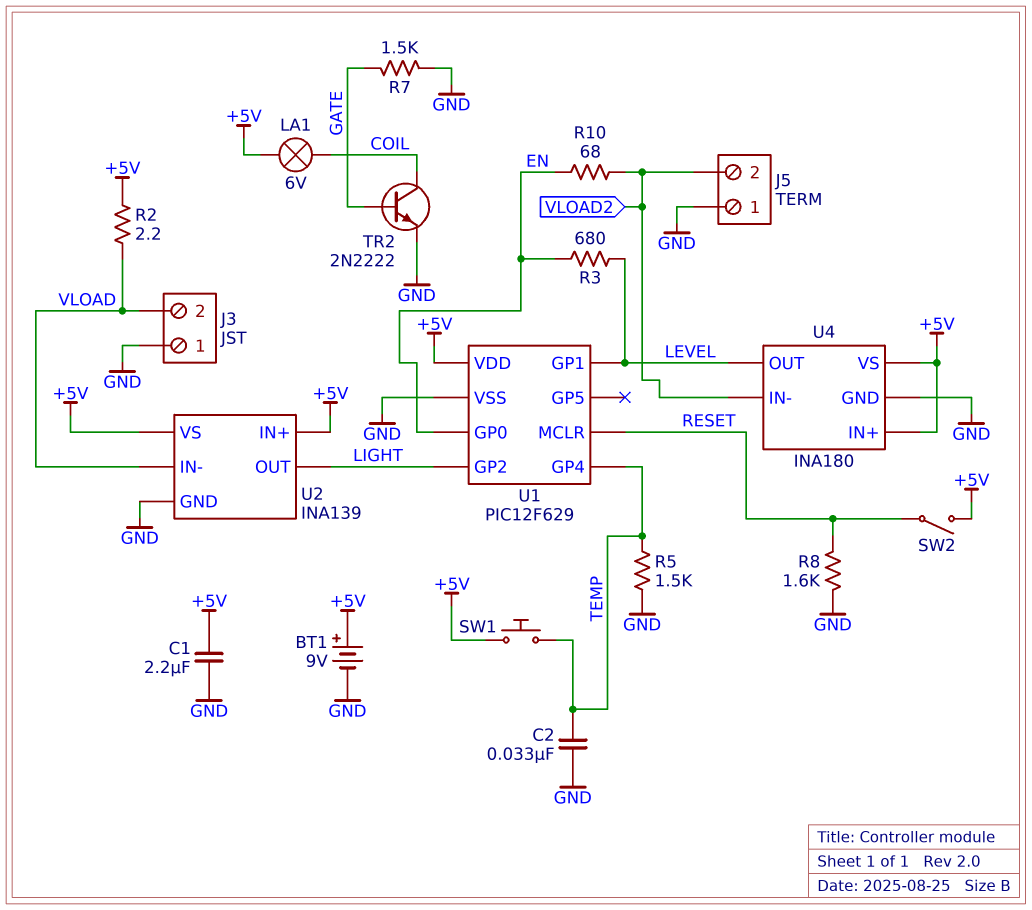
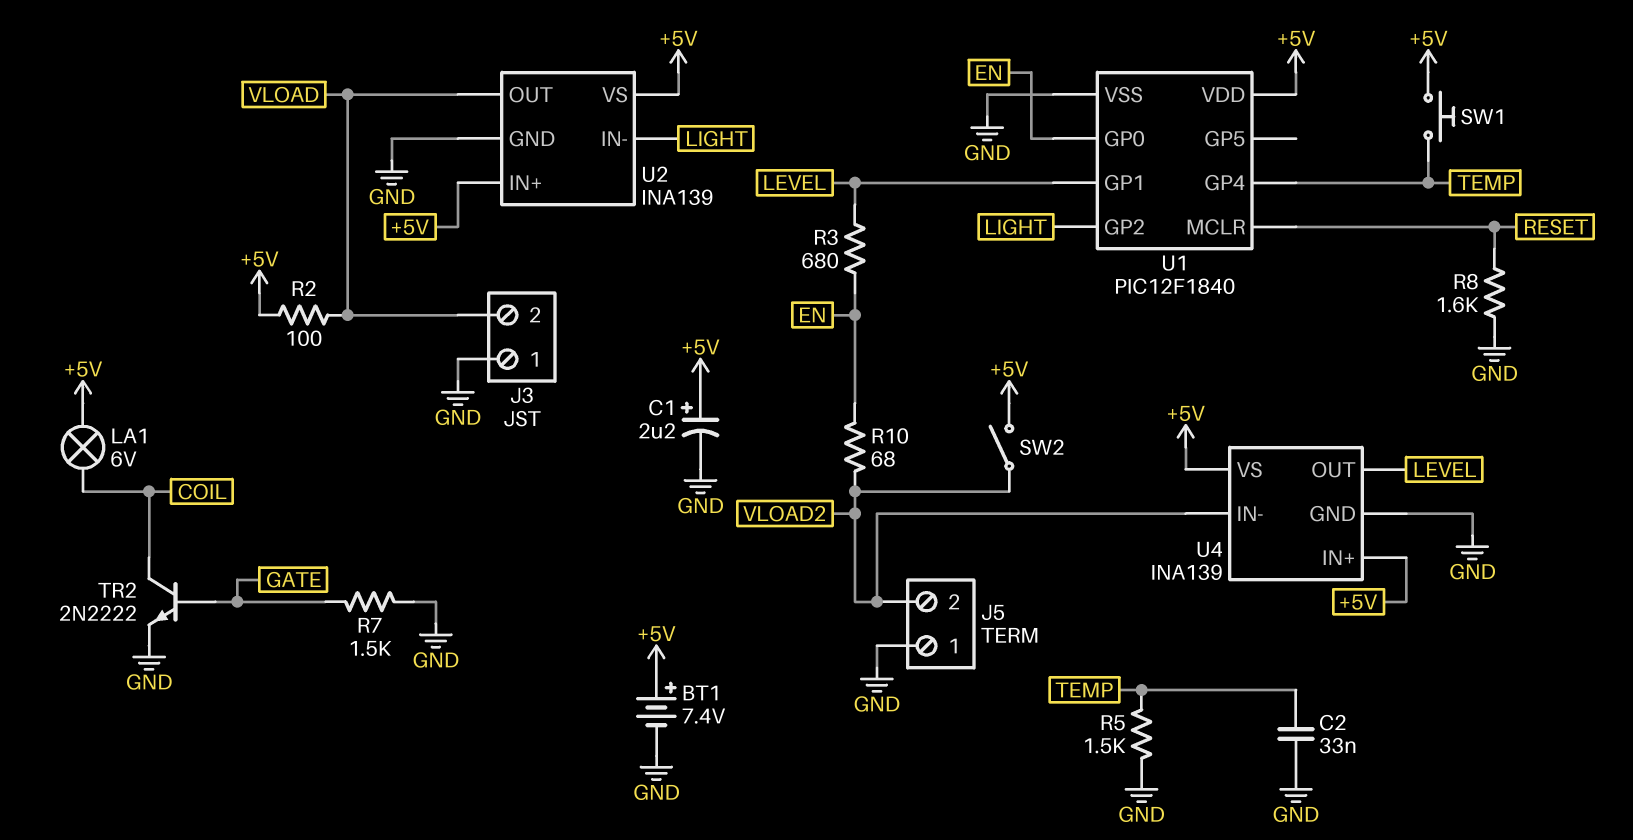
BT1: 9V (plus +5V, minus GND) -> 7.4V (plus +5V, minus GND)
C1: 2.2uF (+5V, GND) -> 2.2uF (plus +5V, minus GND)
R2: 2.2 (+5V, VLOAD) -> 100 (+5V, VLOAD)
SW2: switch (+5V, RESET) -> switch (+5V, VLOAD2)
U1: PIC12F629 -> PIC12F1840
U2 pin IN-: VLOAD -> LIGHT
U2 pin OUT: LIGHT -> VLOAD
U4: INA180 -> INA139

